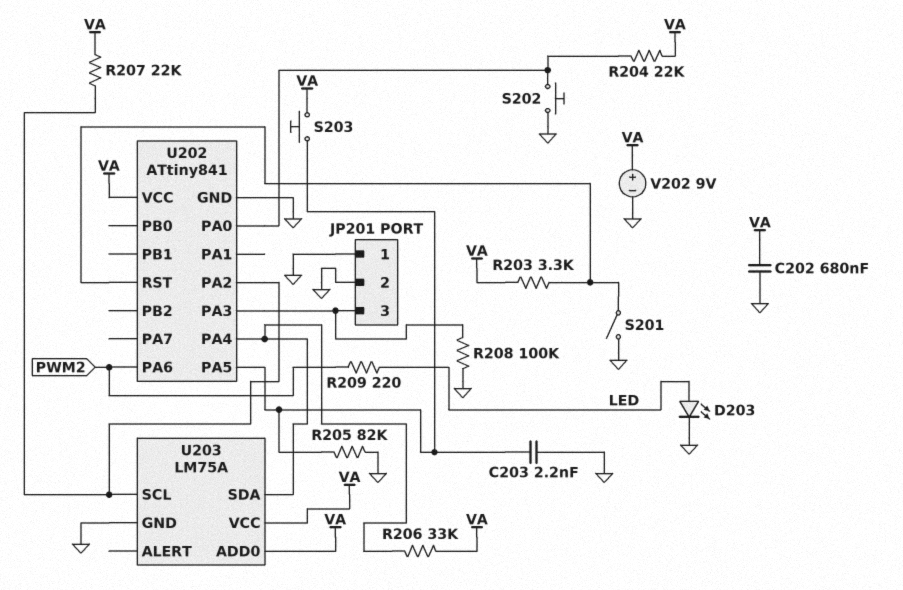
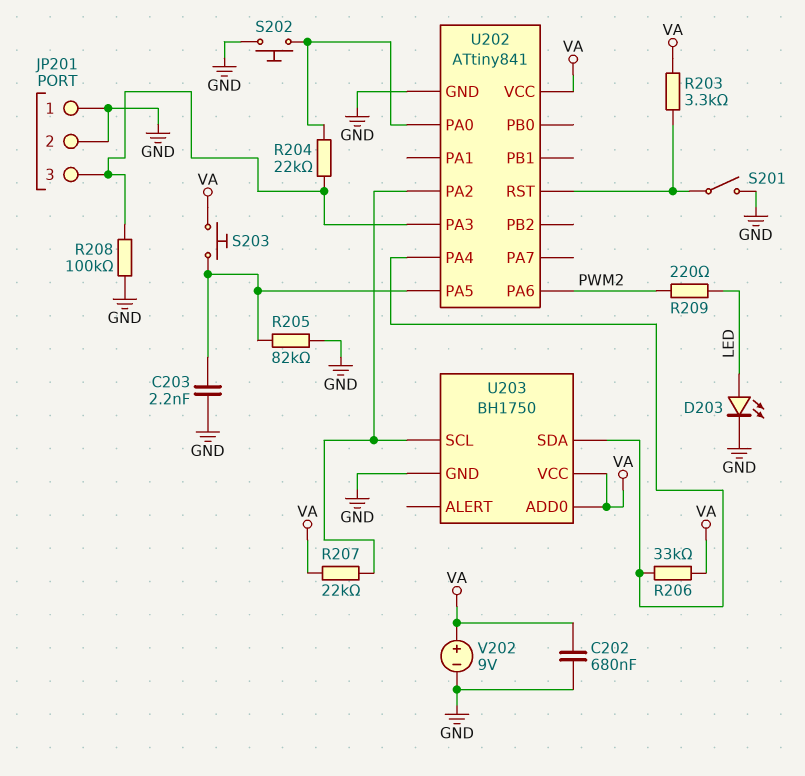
R204: 22k (U202/PA0, VA) -> 22k (JP201/3, U202/PA0)
U203: LM75A -> BH1750

